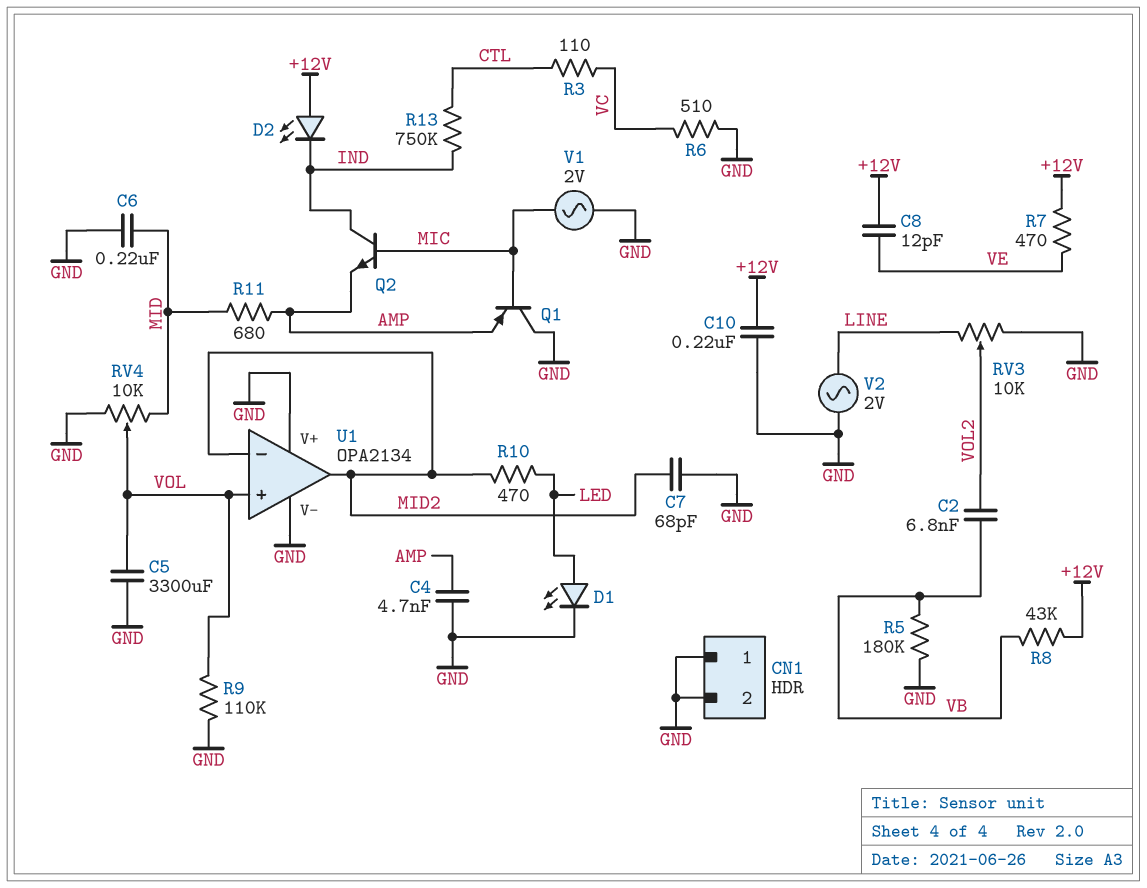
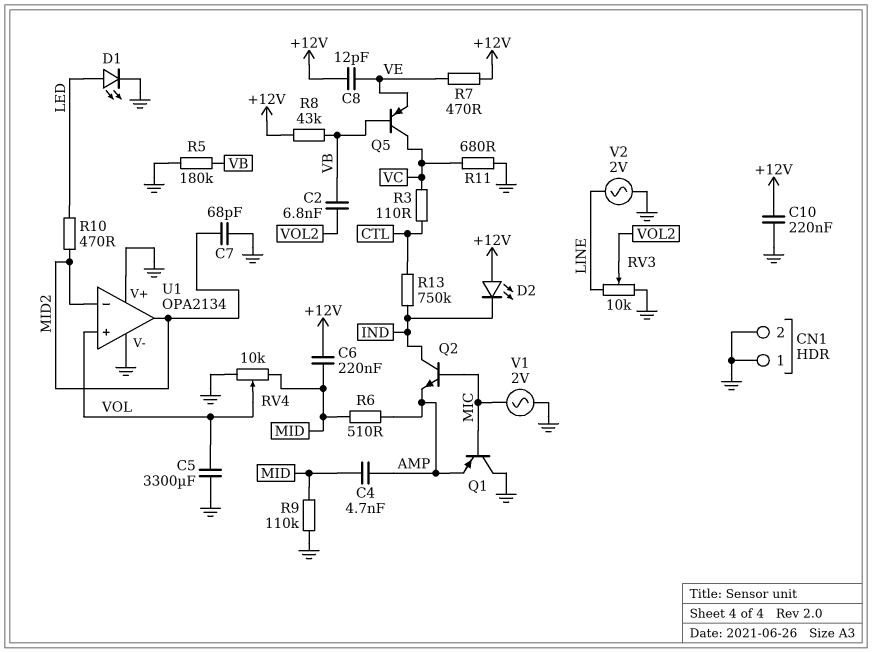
C4: 4.7nF (AMP, GND) -> 4.7nF (AMP, MID)
C6: 220nF (GND, MID) -> 220nF (+12V, MID)
Q5: none -> PNP (B VB, C VC, E VE)
R6: 510 (GND, VC) -> 510 (AMP, MID)
R9: 110k (GND, VOL) -> 110k (GND, MID)
R11: 680 (AMP, MID) -> 680 (GND, VC)

